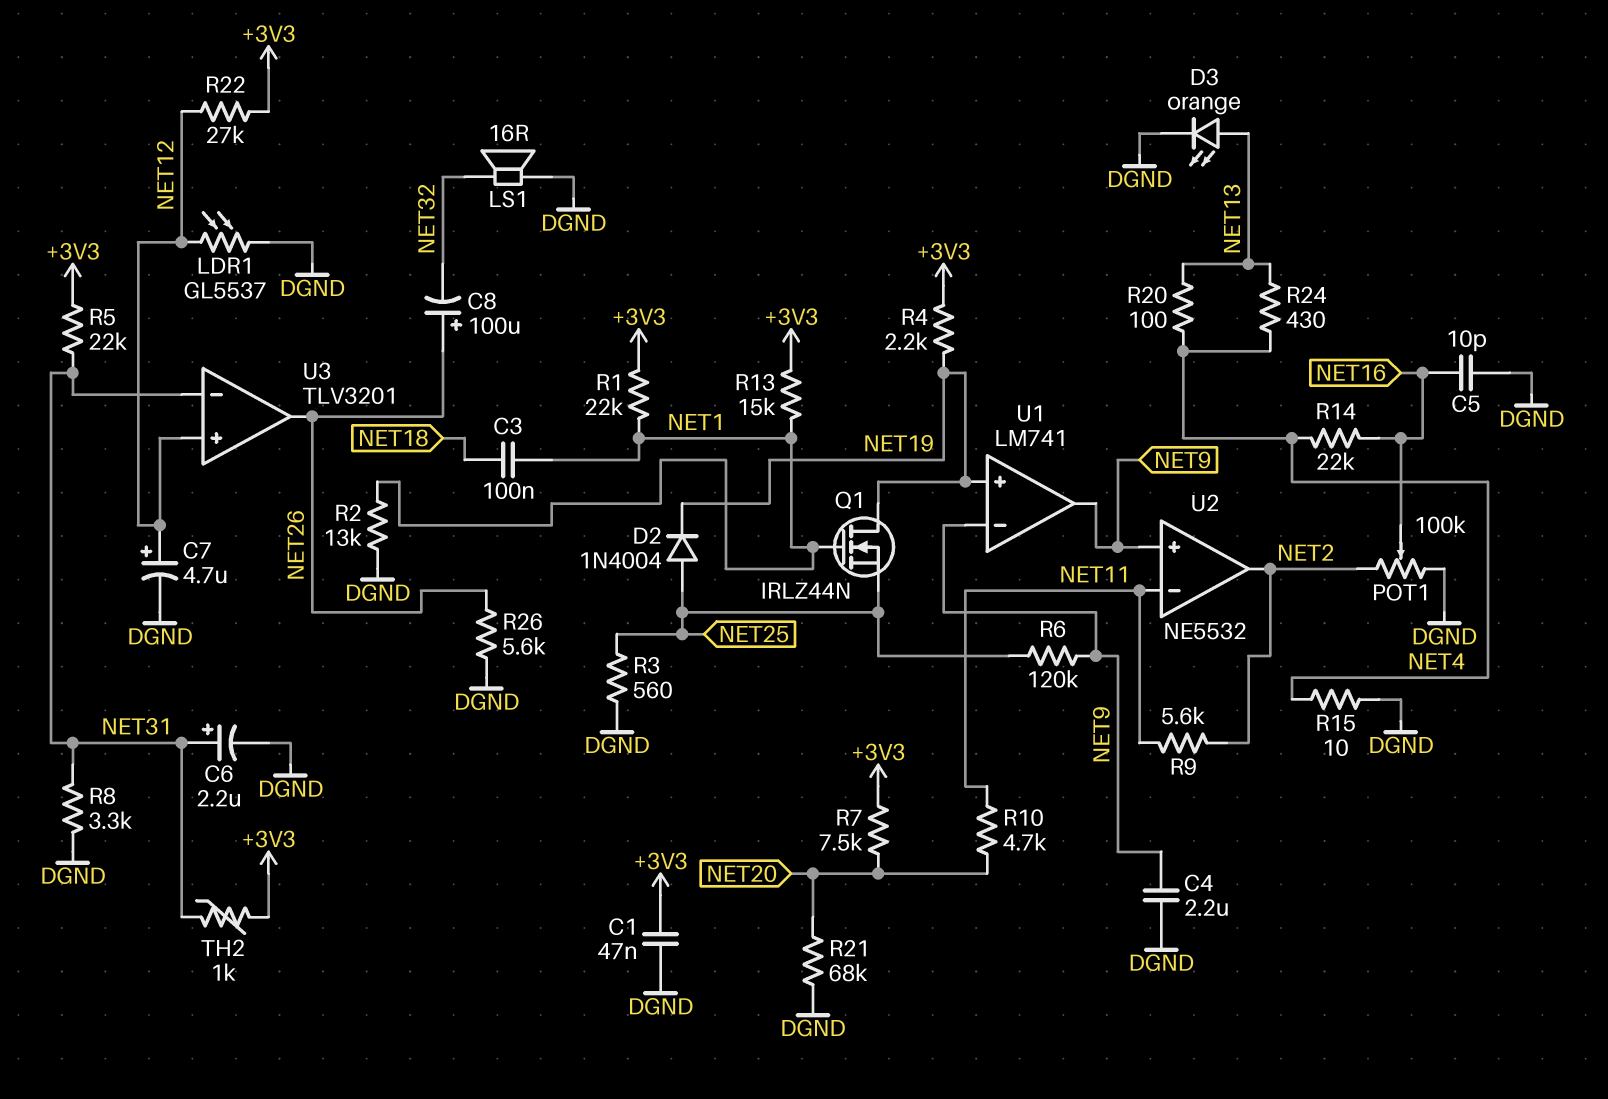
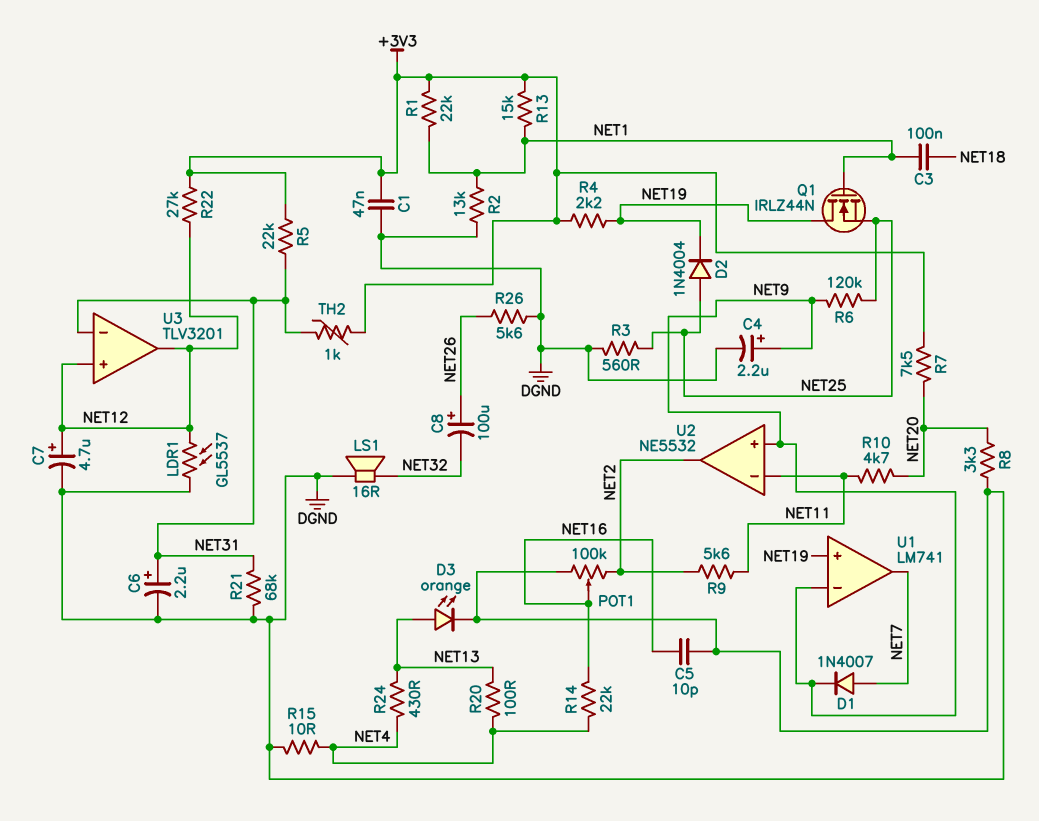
C4: 2.2uF (DGND, NET9) -> 2.2uF (plus NET9, minus DGND)
D1: none -> diode 1N4007 (A NET7, K NET9)
R8: 3.3k (DGND, NET31) -> 3.3k (DGND, NET20)
R21: 68k (DGND, NET20) -> 68k (DGND, NET31)
U1 pin out: NET9 -> NET7
U3 pin out: NET26 -> NET12

